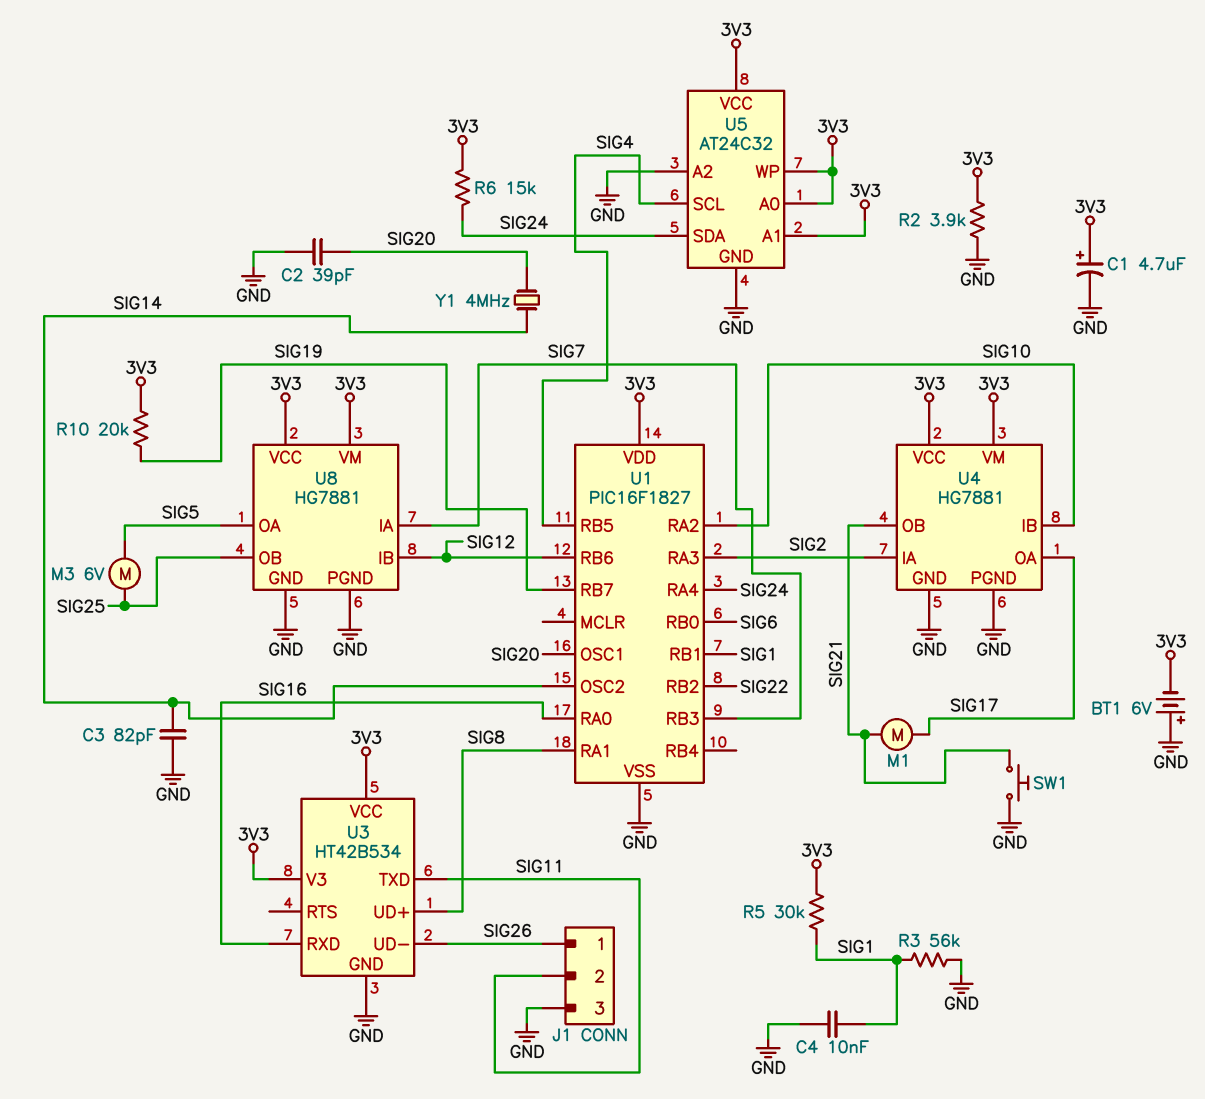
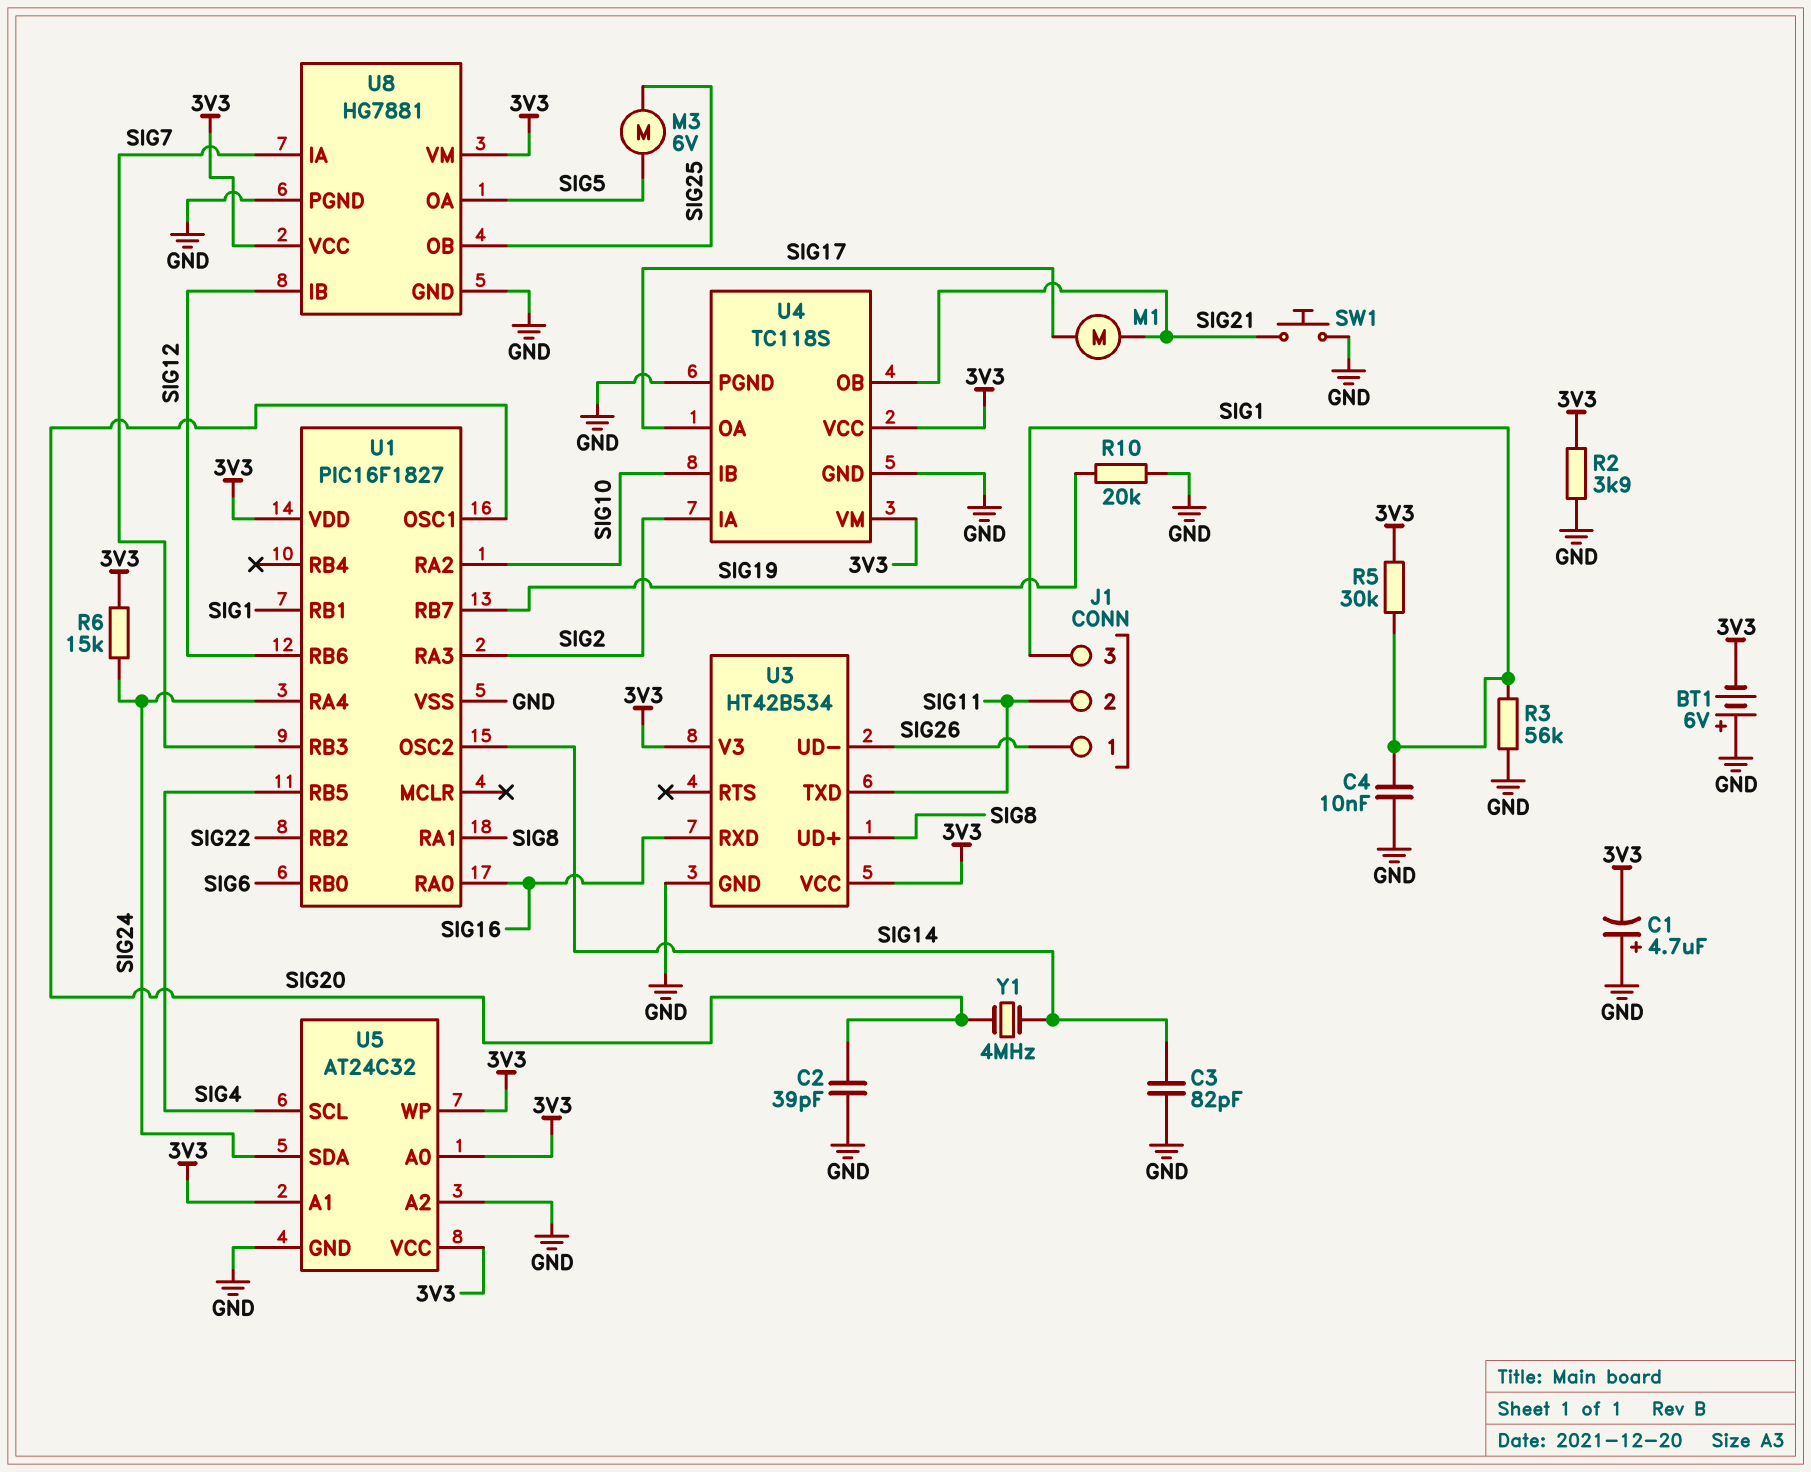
C1: 4.7uF (plus 3V3, minus GND) -> 4.7uF (plus GND, minus 3V3)
J1 pin 3: GND -> SIG1
R10: 20k (3V3, SIG19) -> 20k (GND, SIG19)
U4: HG7881 -> TC118S

